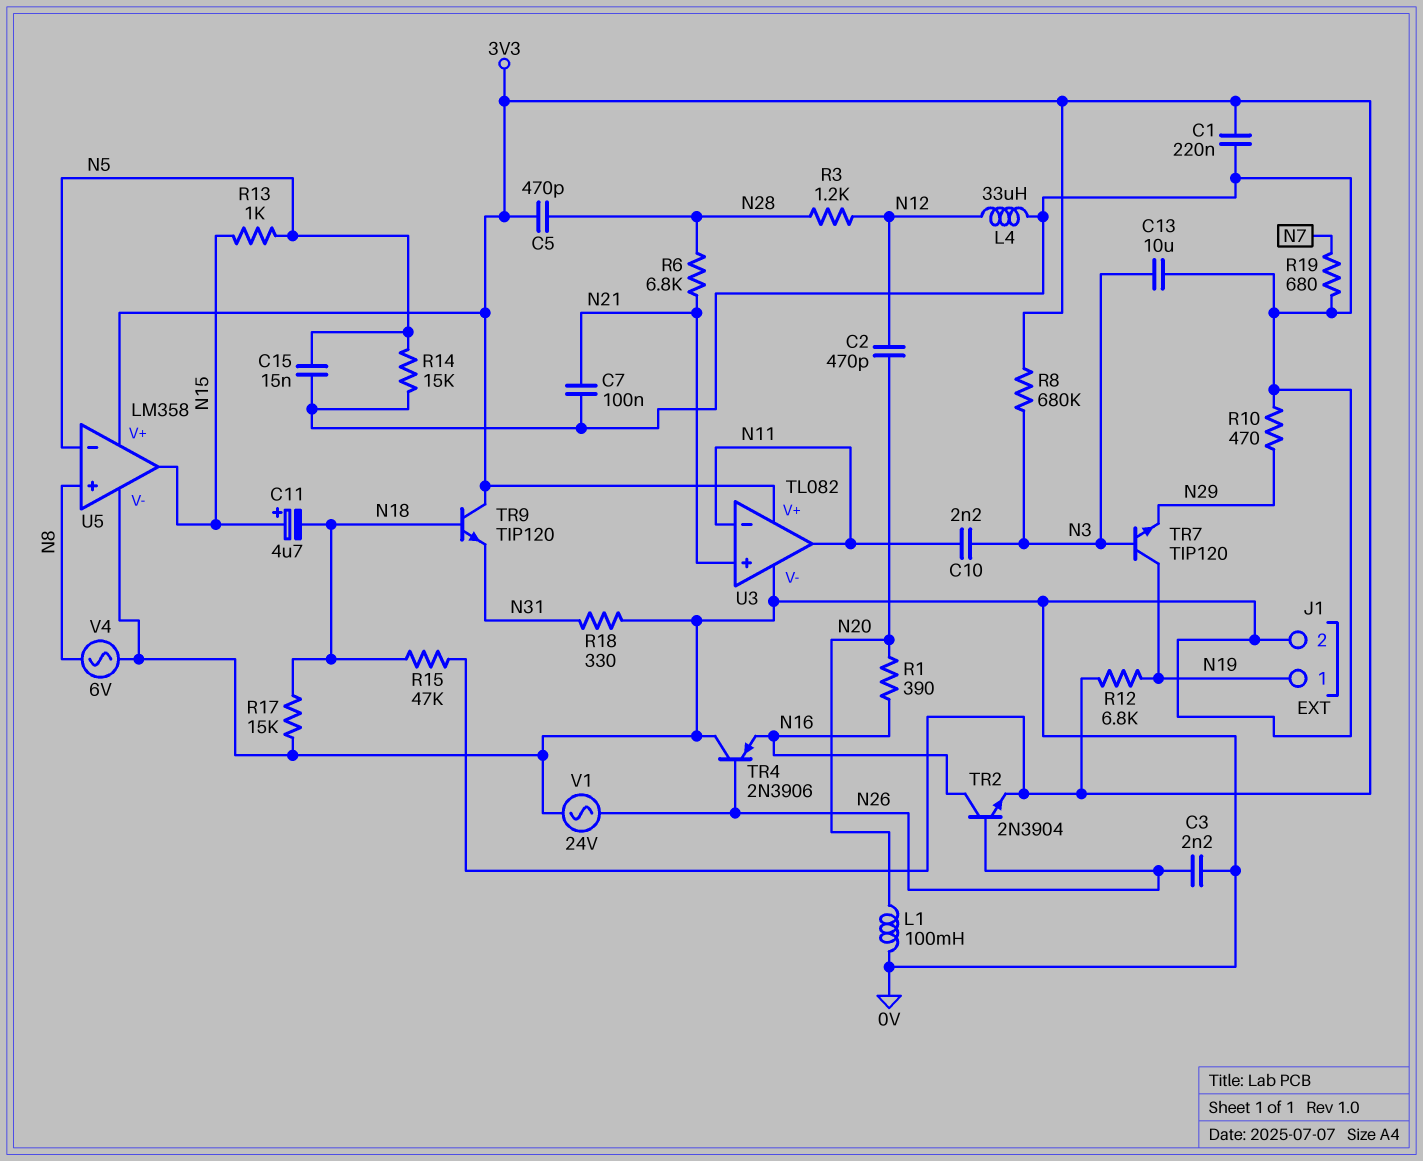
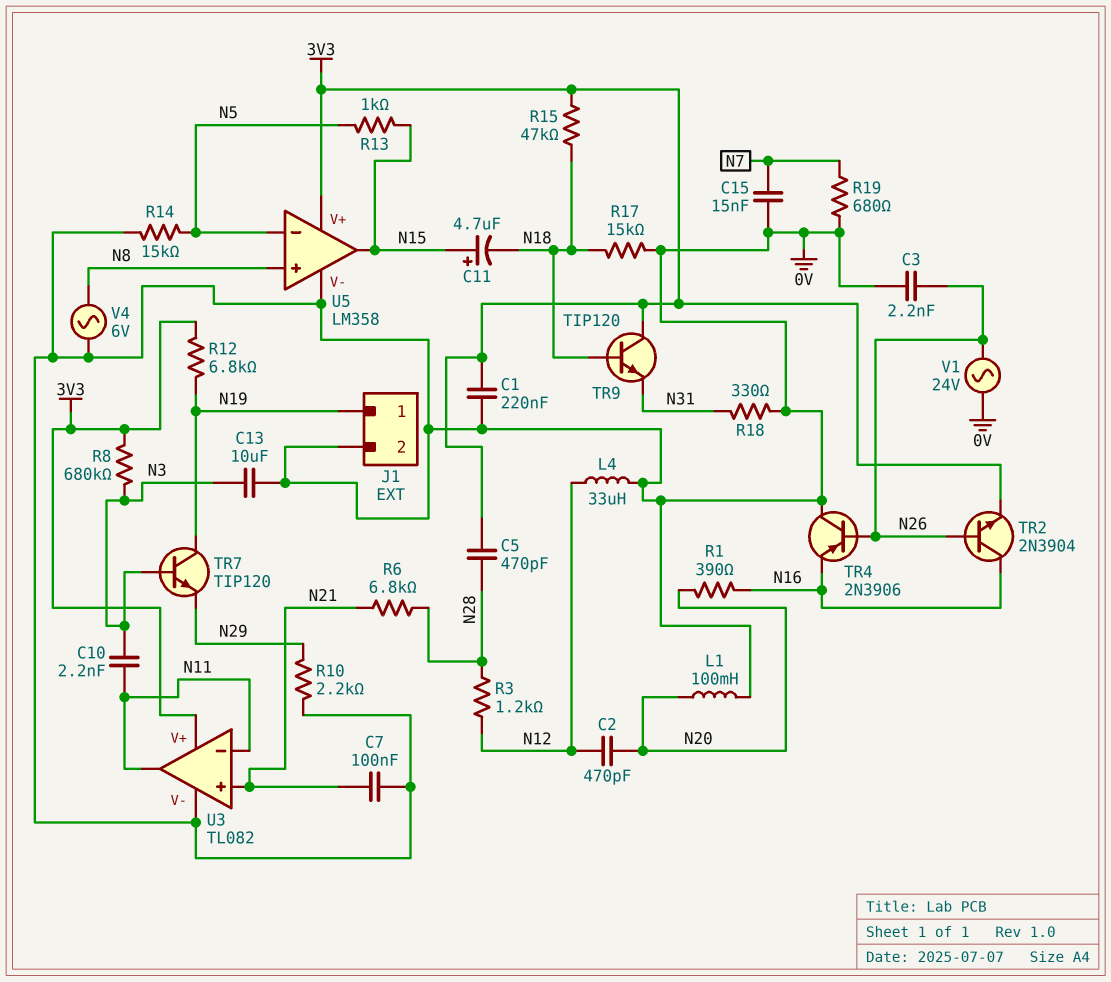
C15: 15nF (0V, N5) -> 15nF (0V, N7)
R10: 470 (0V, N29) -> 2.2k (0V, N29)

